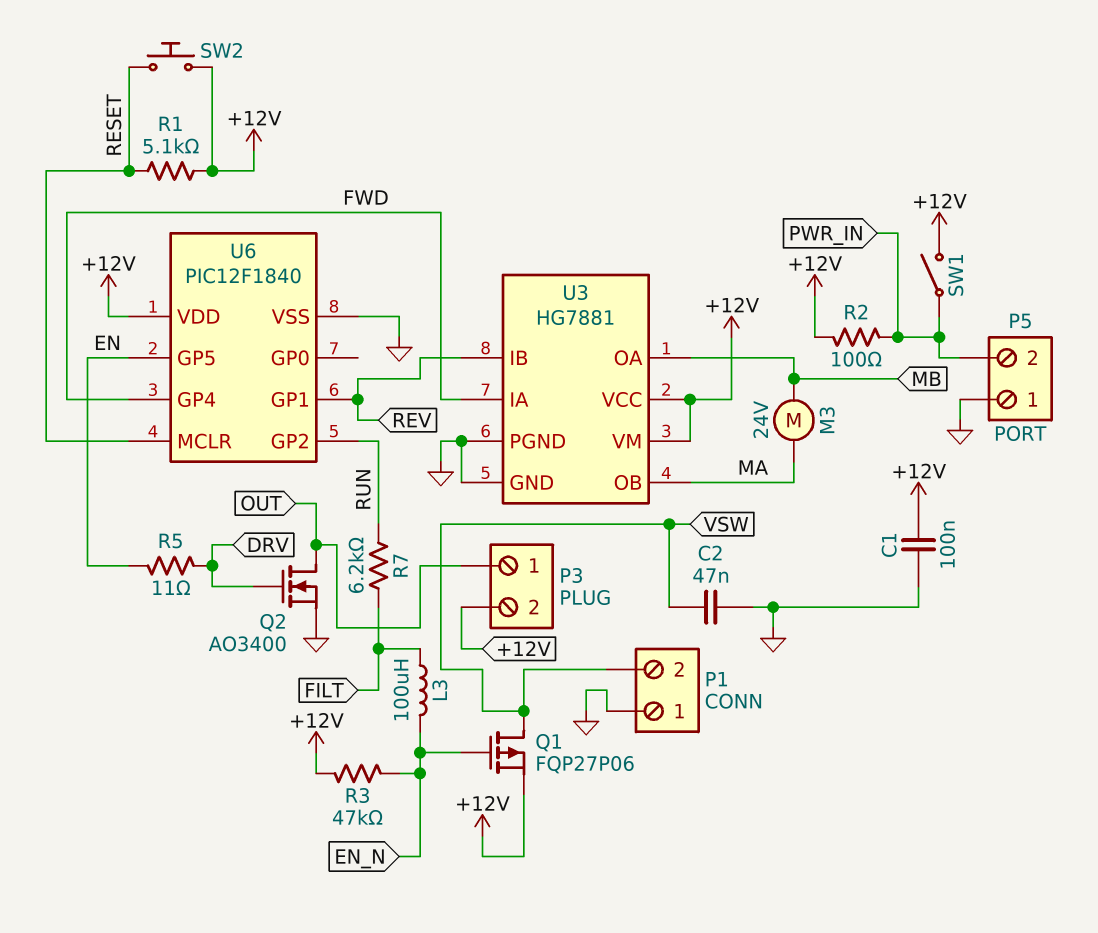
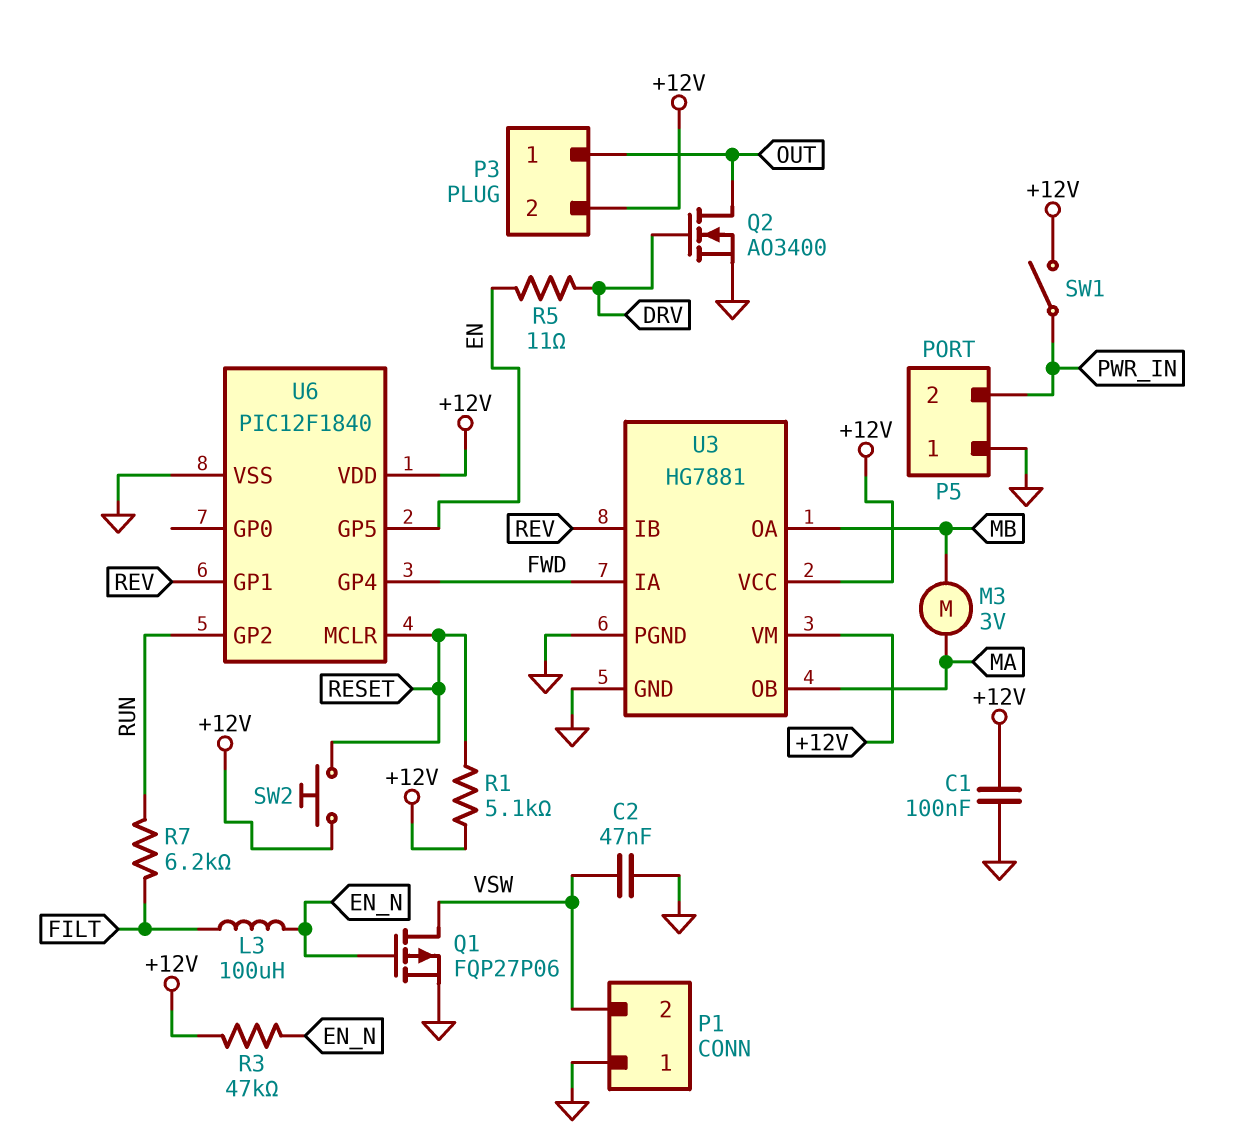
M3: motor 24V (MA, MB) -> motor 3V (MA, MB)
Q1: PMOS FQP27P06 (G EN_N, D VSW, S +12V) -> PMOS FQP27P06 (G EN_N, D VSW, S GND)
R2: 100 (+12V, PWR_IN) -> none

